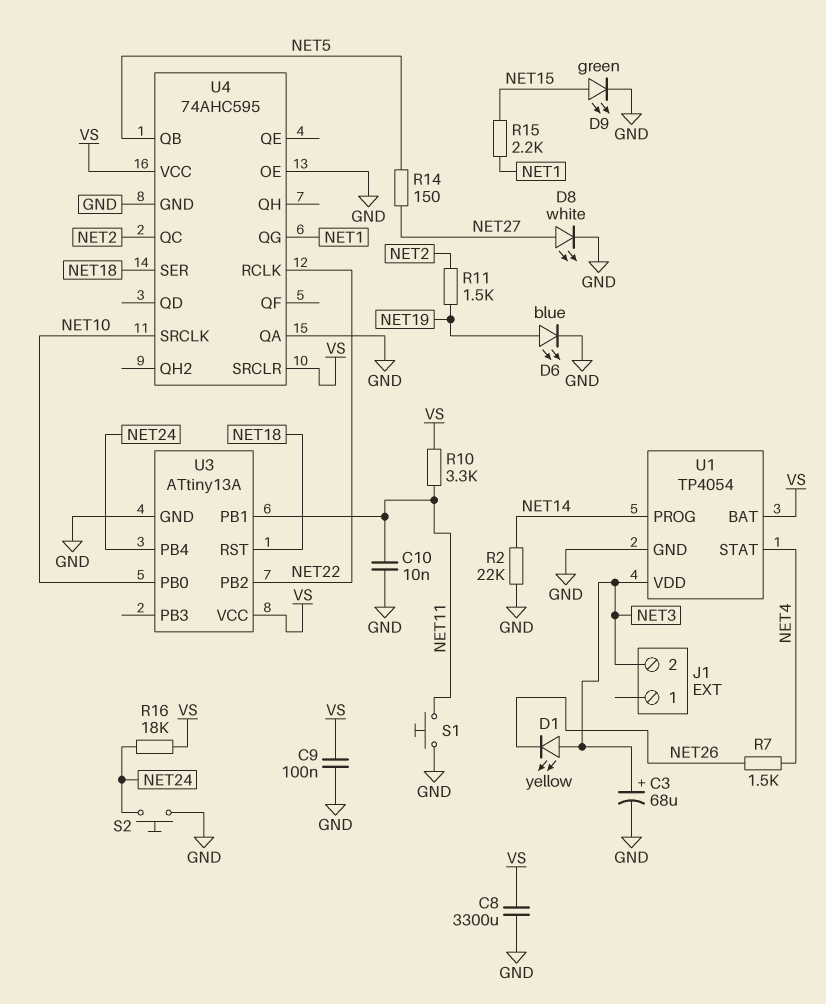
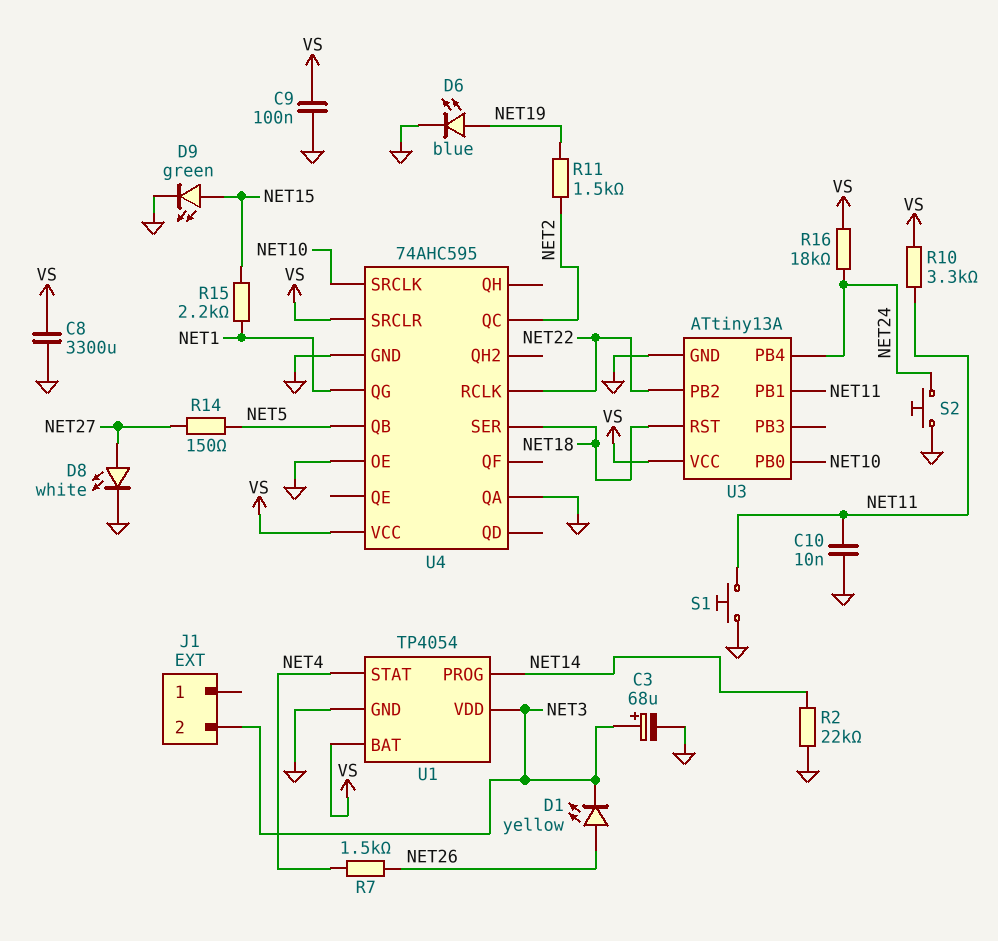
D1: LED yellow (A NET3, K NET26) -> LED yellow (A NET26, K NET3)

